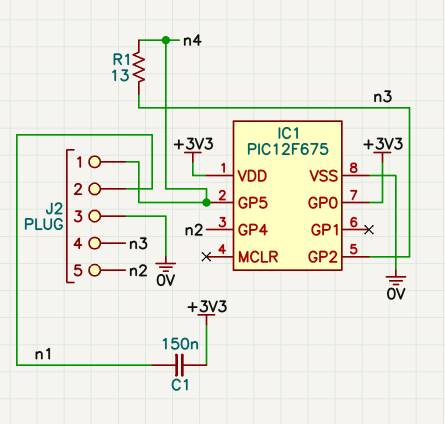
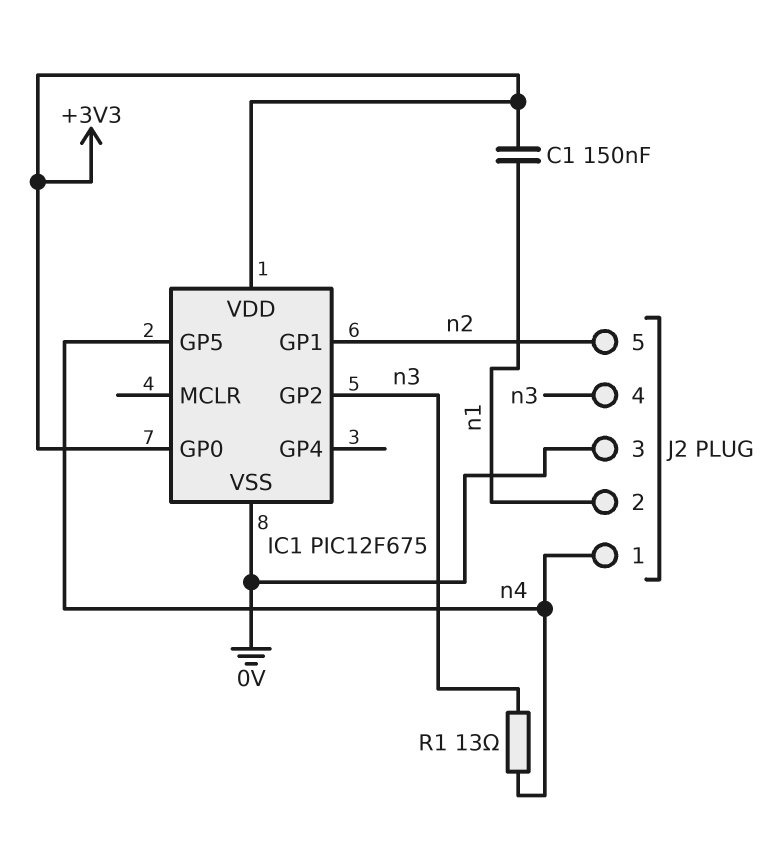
IC1 pin GP1: none -> n2
IC1 pin GP4: n2 -> none

